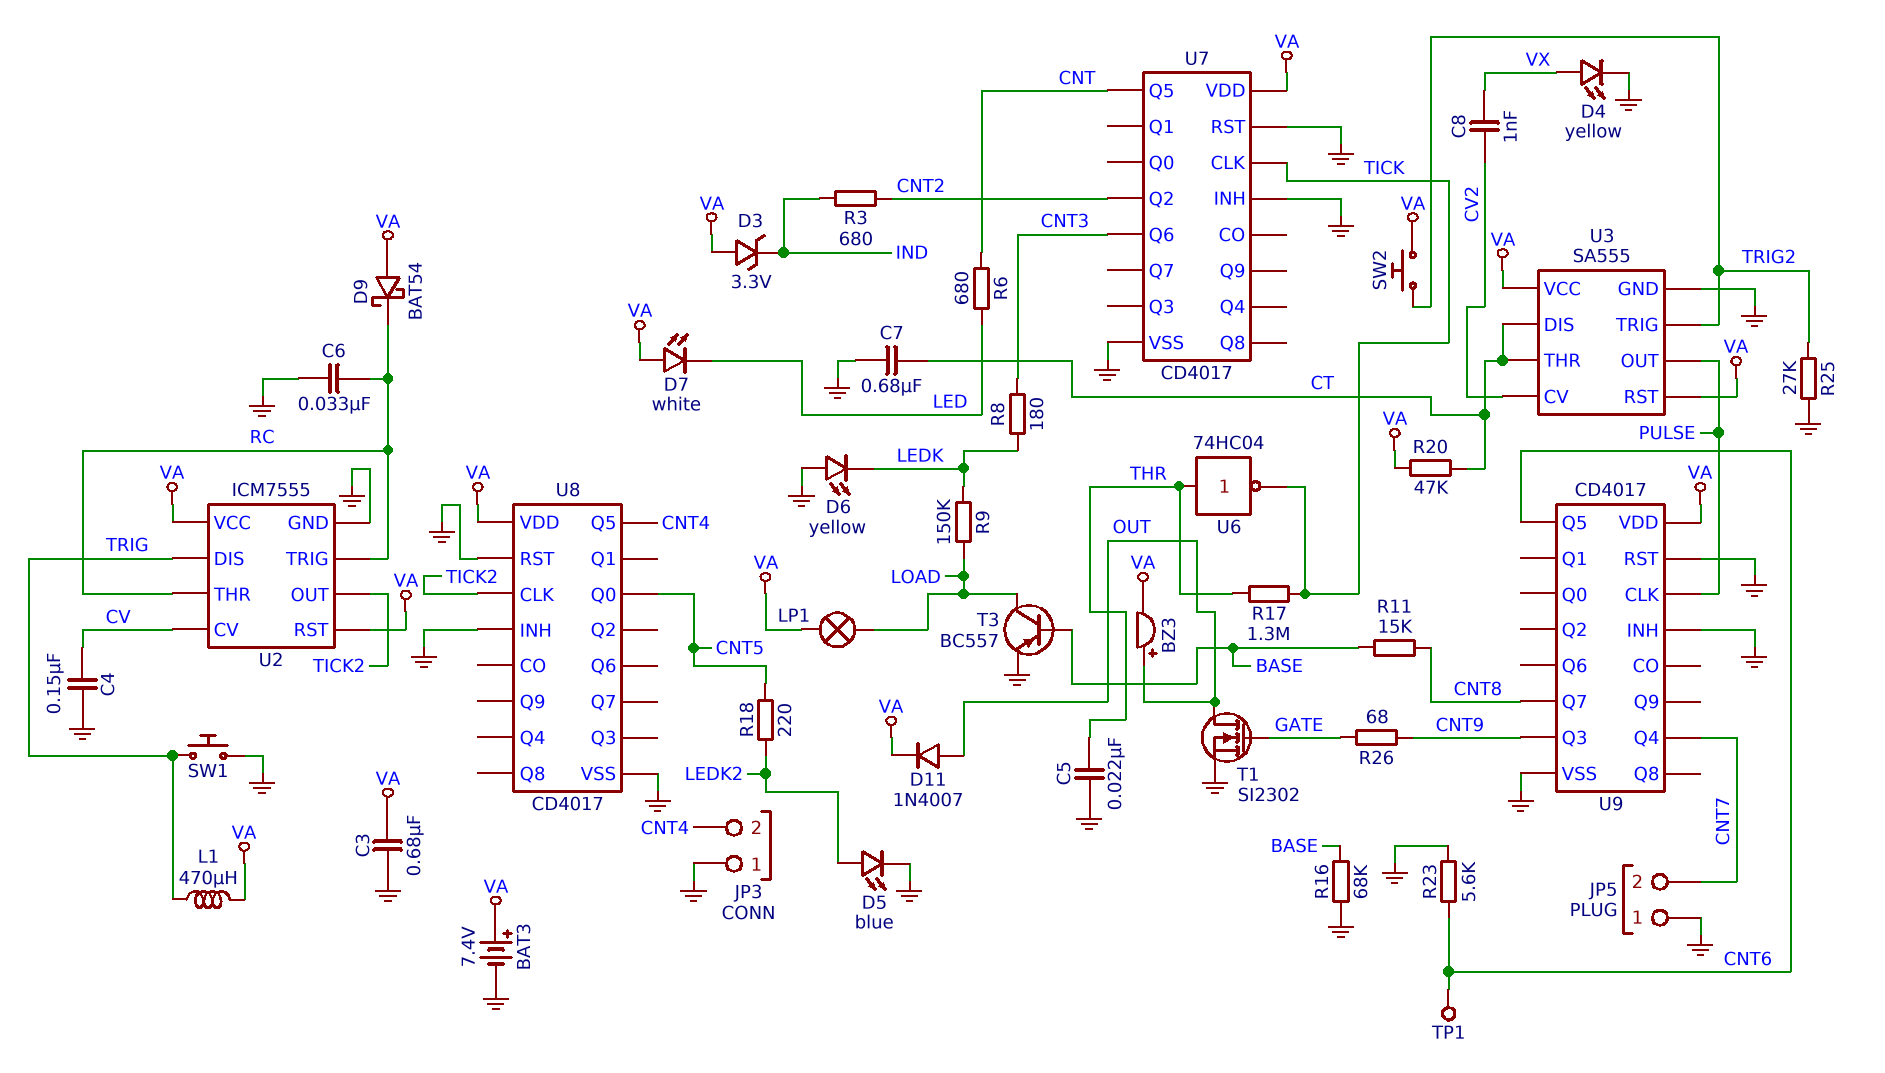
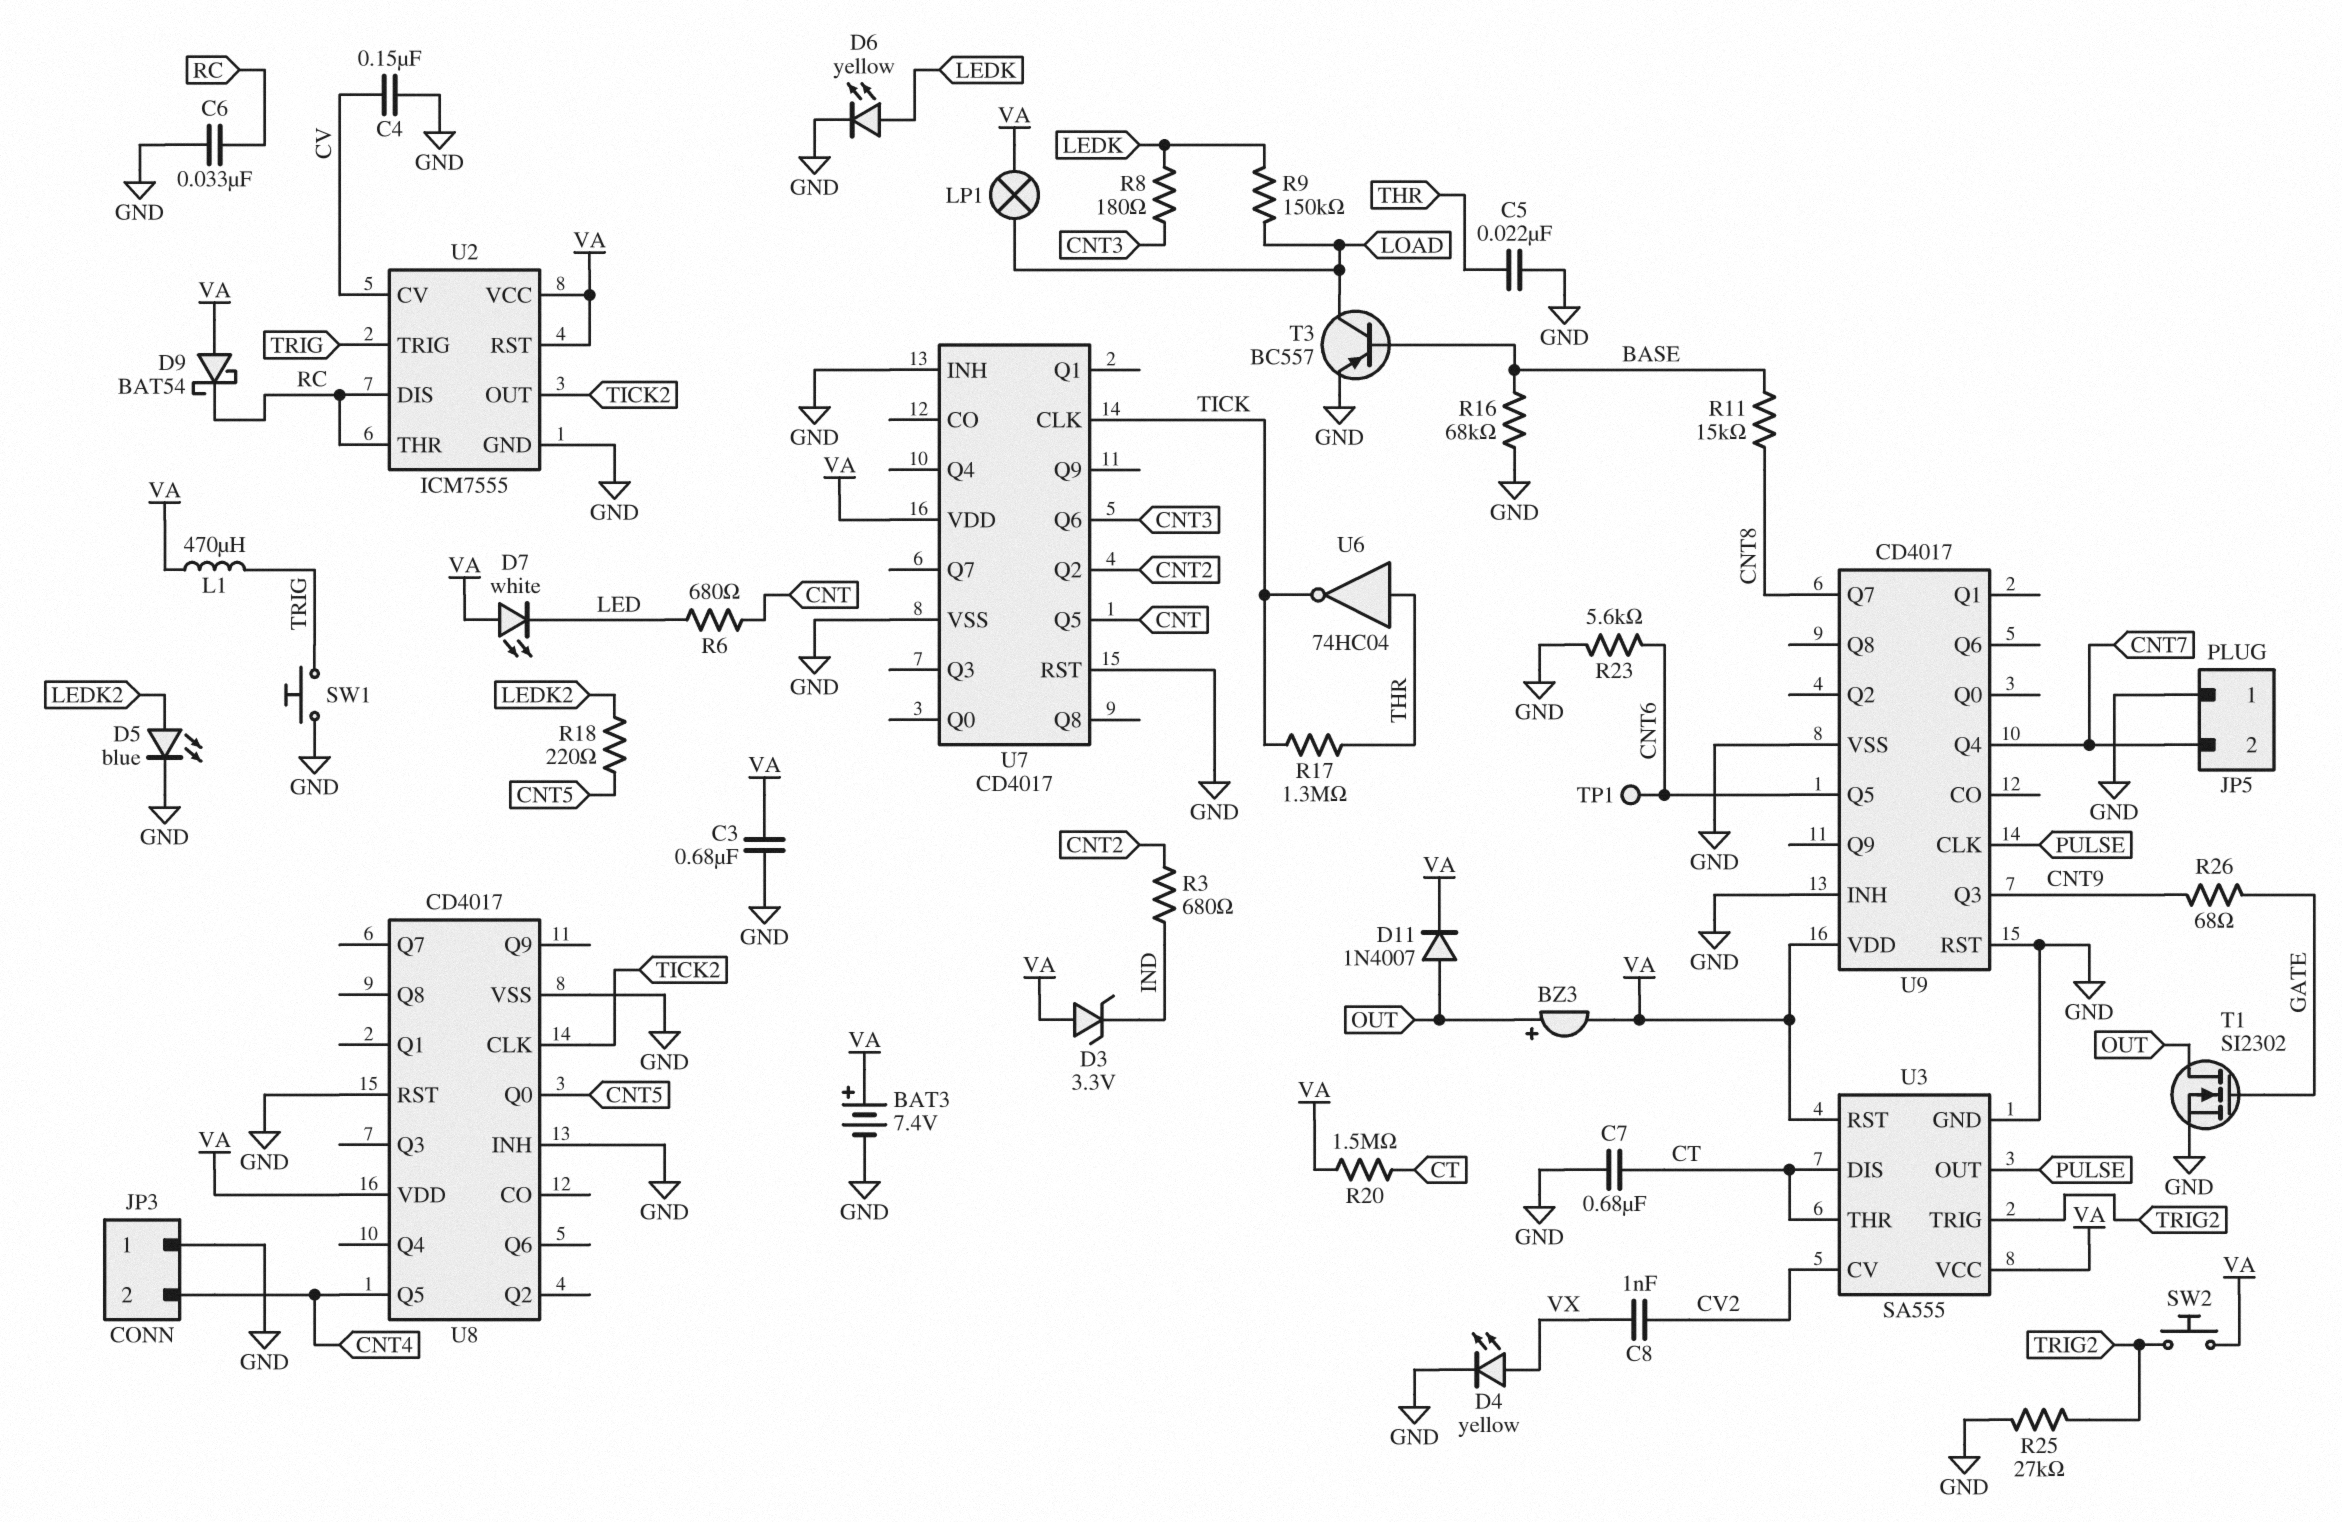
D6: LED yellow (A GND, K LEDK) -> LED yellow (A LEDK, K GND)
R20: 47k (CT, VA) -> 1.5M (CT, VA)
U2 pin DIS: TRIG -> RC
U2 pin TRIG: RC -> TRIG

